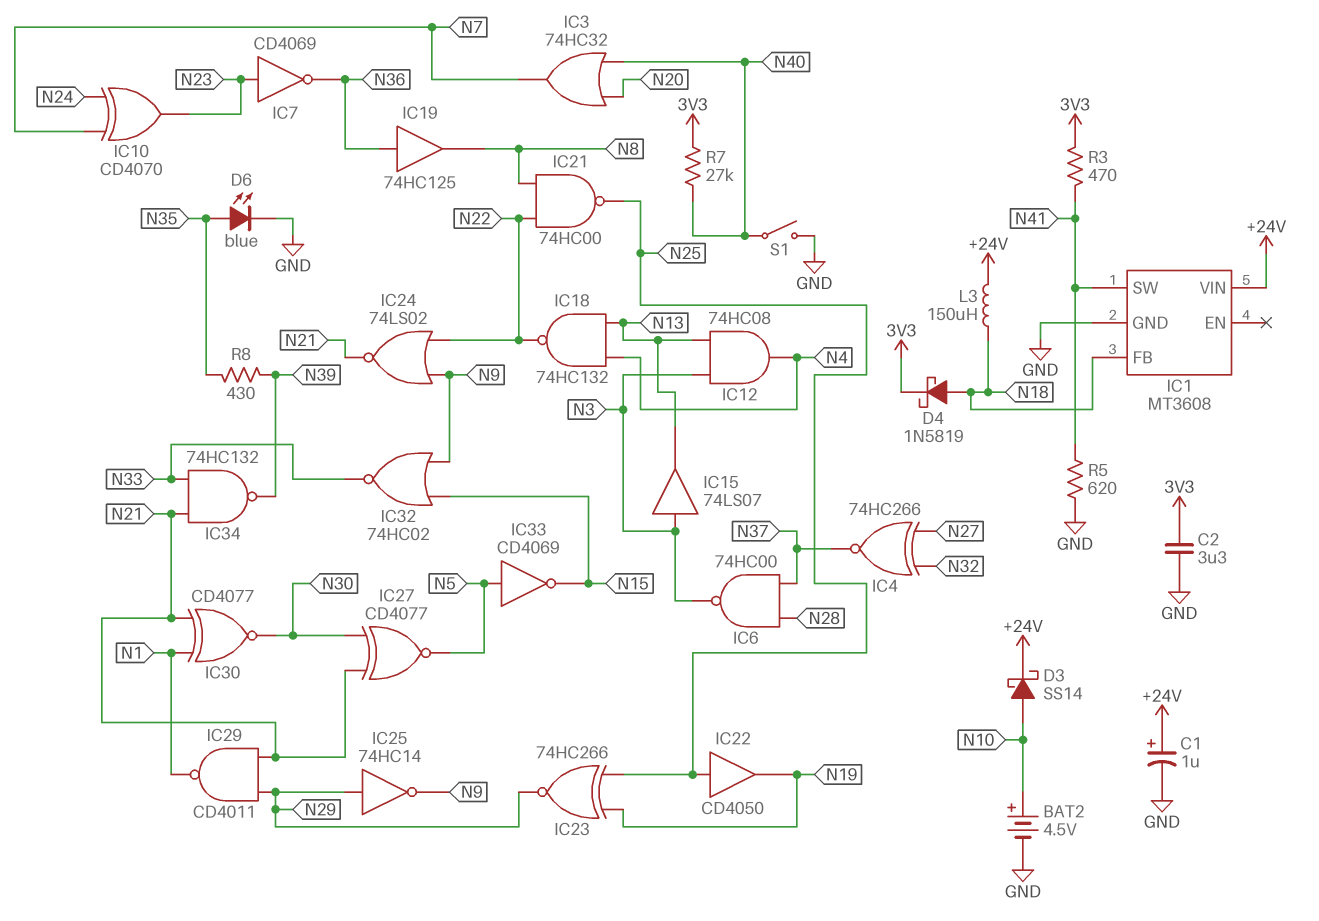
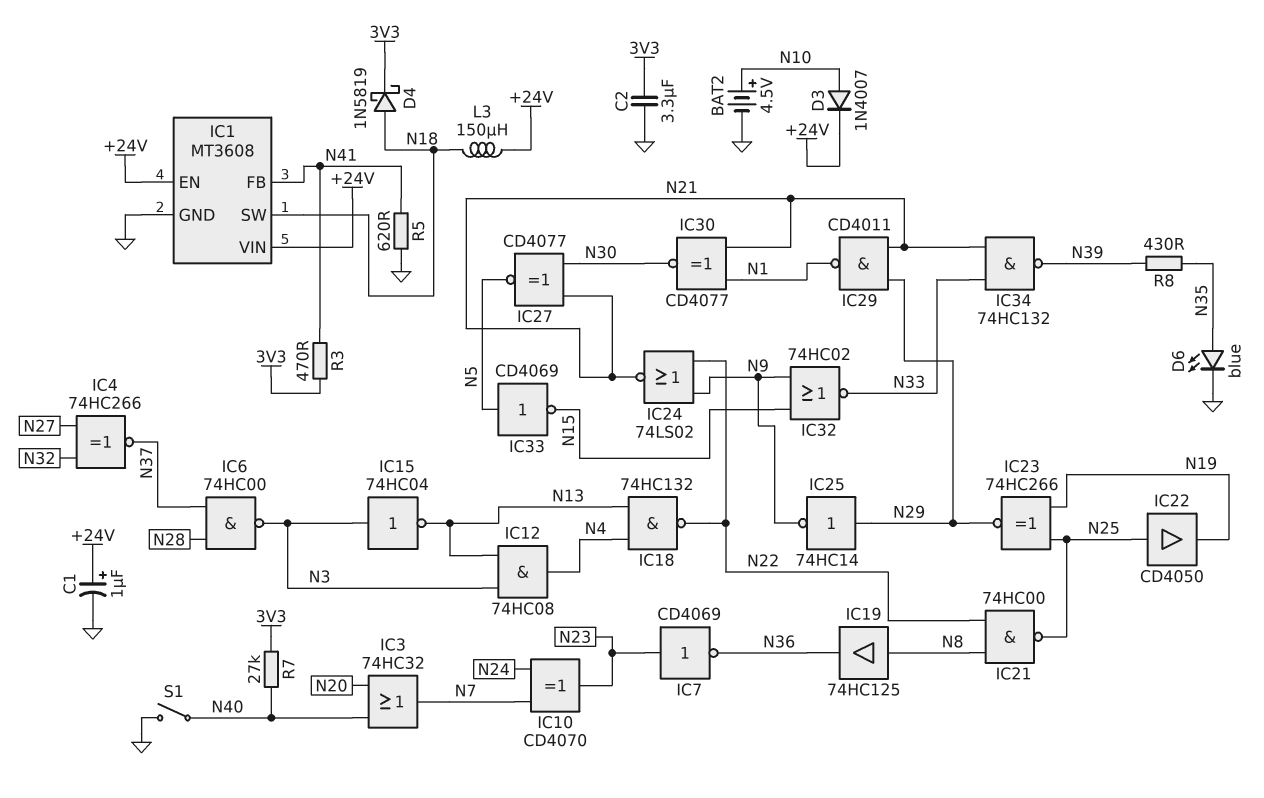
D3: schottky SS14 (A N10, K +24V) -> diode 1N4007 (A N10, K +24V)
IC1 pin EN: none -> +24V
IC1 pin FB: N18 -> N41
IC1 pin SW: N41 -> N18
IC15: buffer 74LS07 (in N3, out N13) -> NOT 74HC04 (in N3, out N13)
IC19: buffer 74HC125 (in N36, out N8) -> buffer 74HC125 (in N8, out N36)

